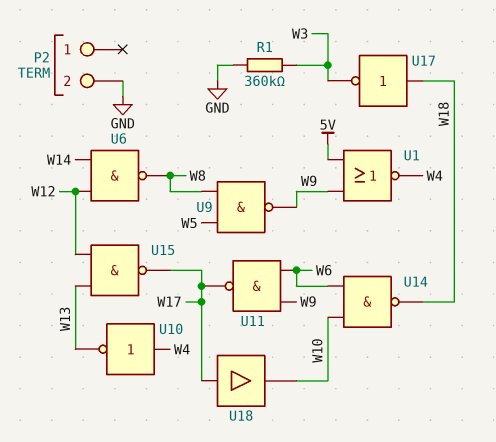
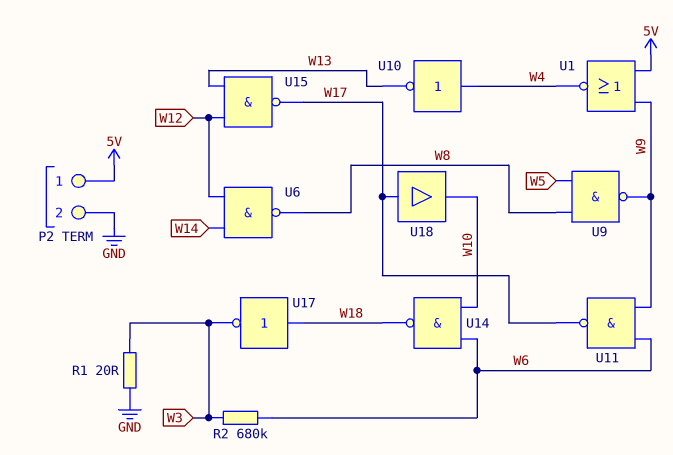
P2 pin 1: none -> 5V
R1: 360k (GND, W3) -> 20 (GND, W3)
R2: none -> 680k (W3, W6)

